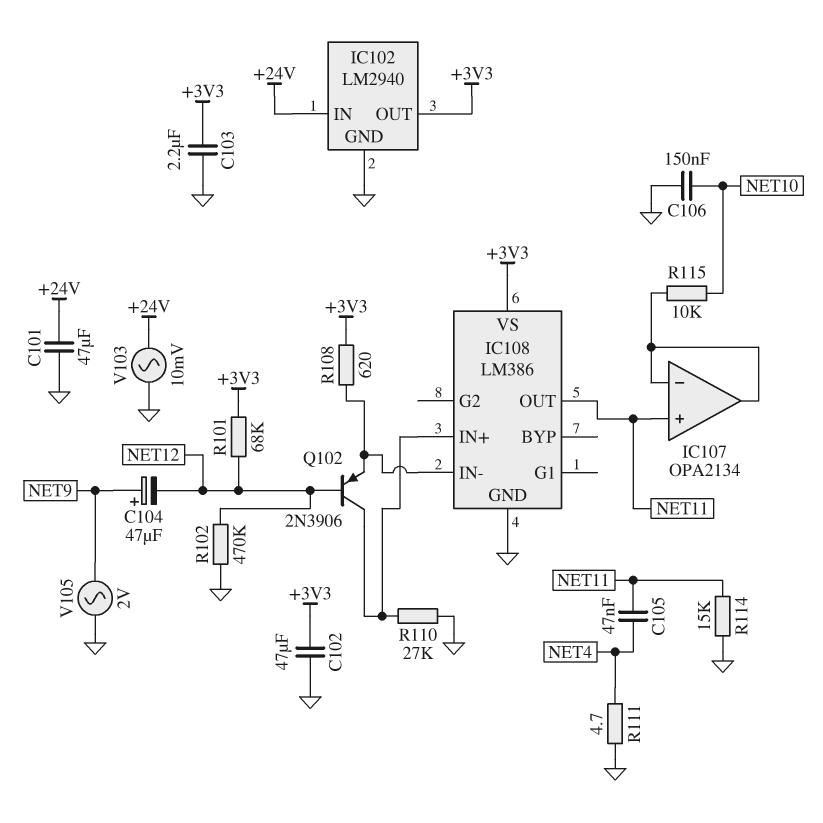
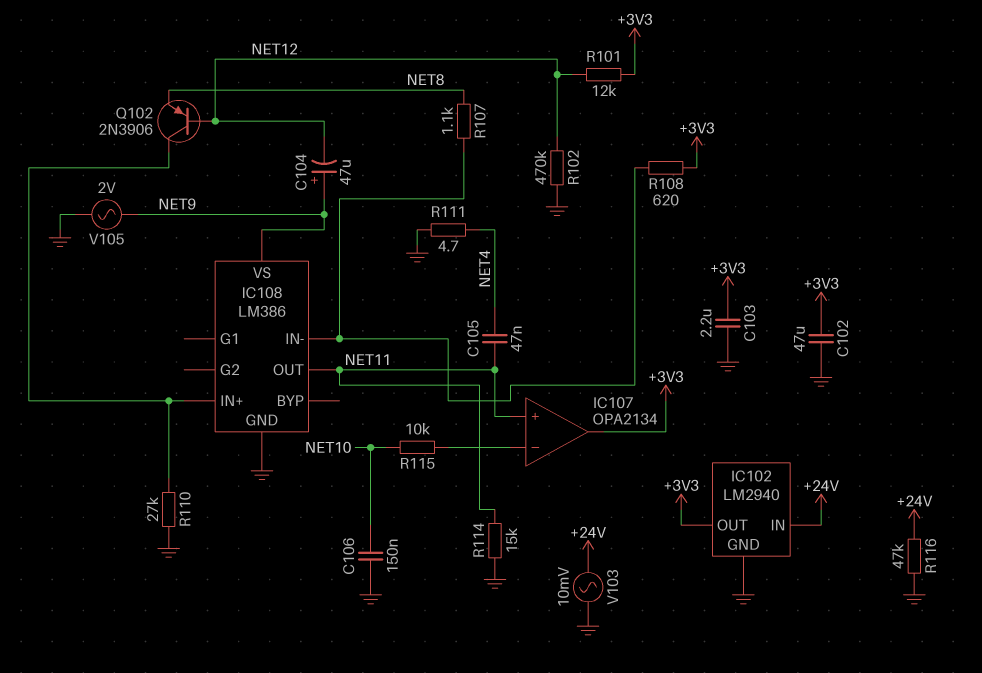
C101: 47uF (+24V, GND) -> none
IC107 pin out: IC107/in- -> +3V3
IC108 pin VS: +3V3 -> NET9
Q102: PNP 2N3906 (B NET12, C IC108/IN+, E IC108/IN-) -> PNP 2N3906 (B NET12, C IC108/IN+, E NET8)
R101: 68k (+3V3, NET12) -> 12k (+3V3, NET12)
R107: none -> 1.1k (IC108/IN-, NET8)
R116: none -> 47k (+24V, GND)

